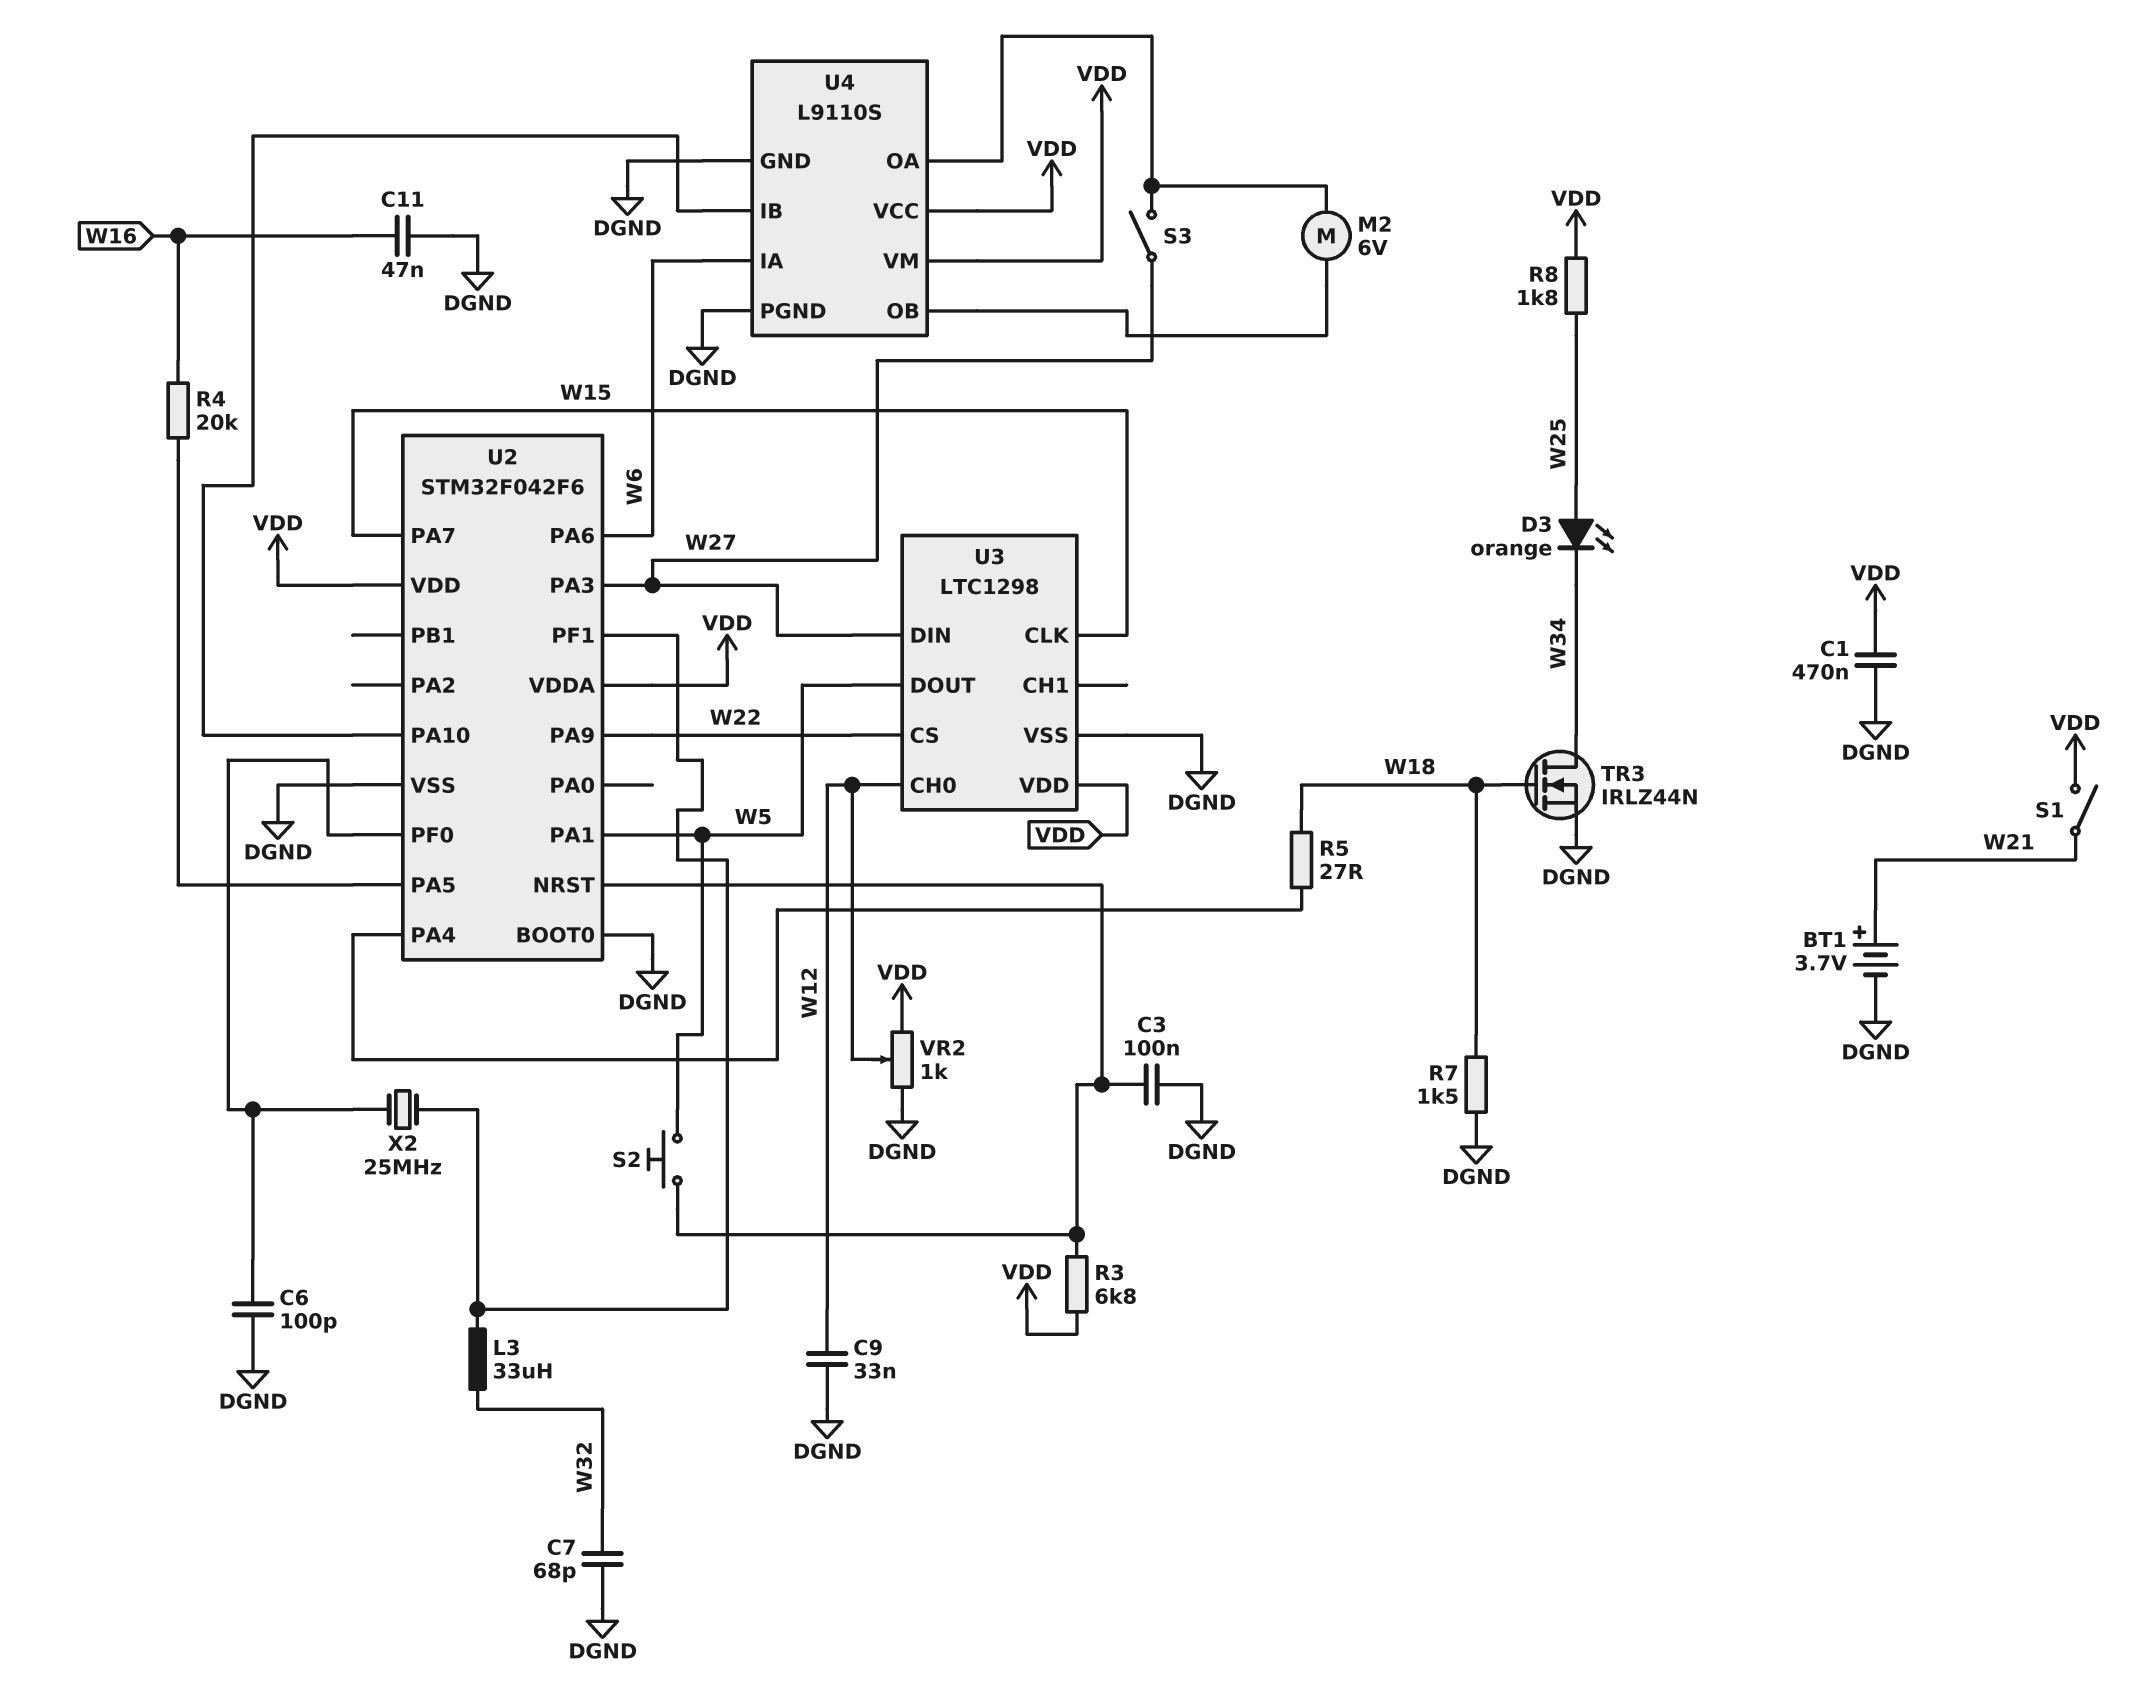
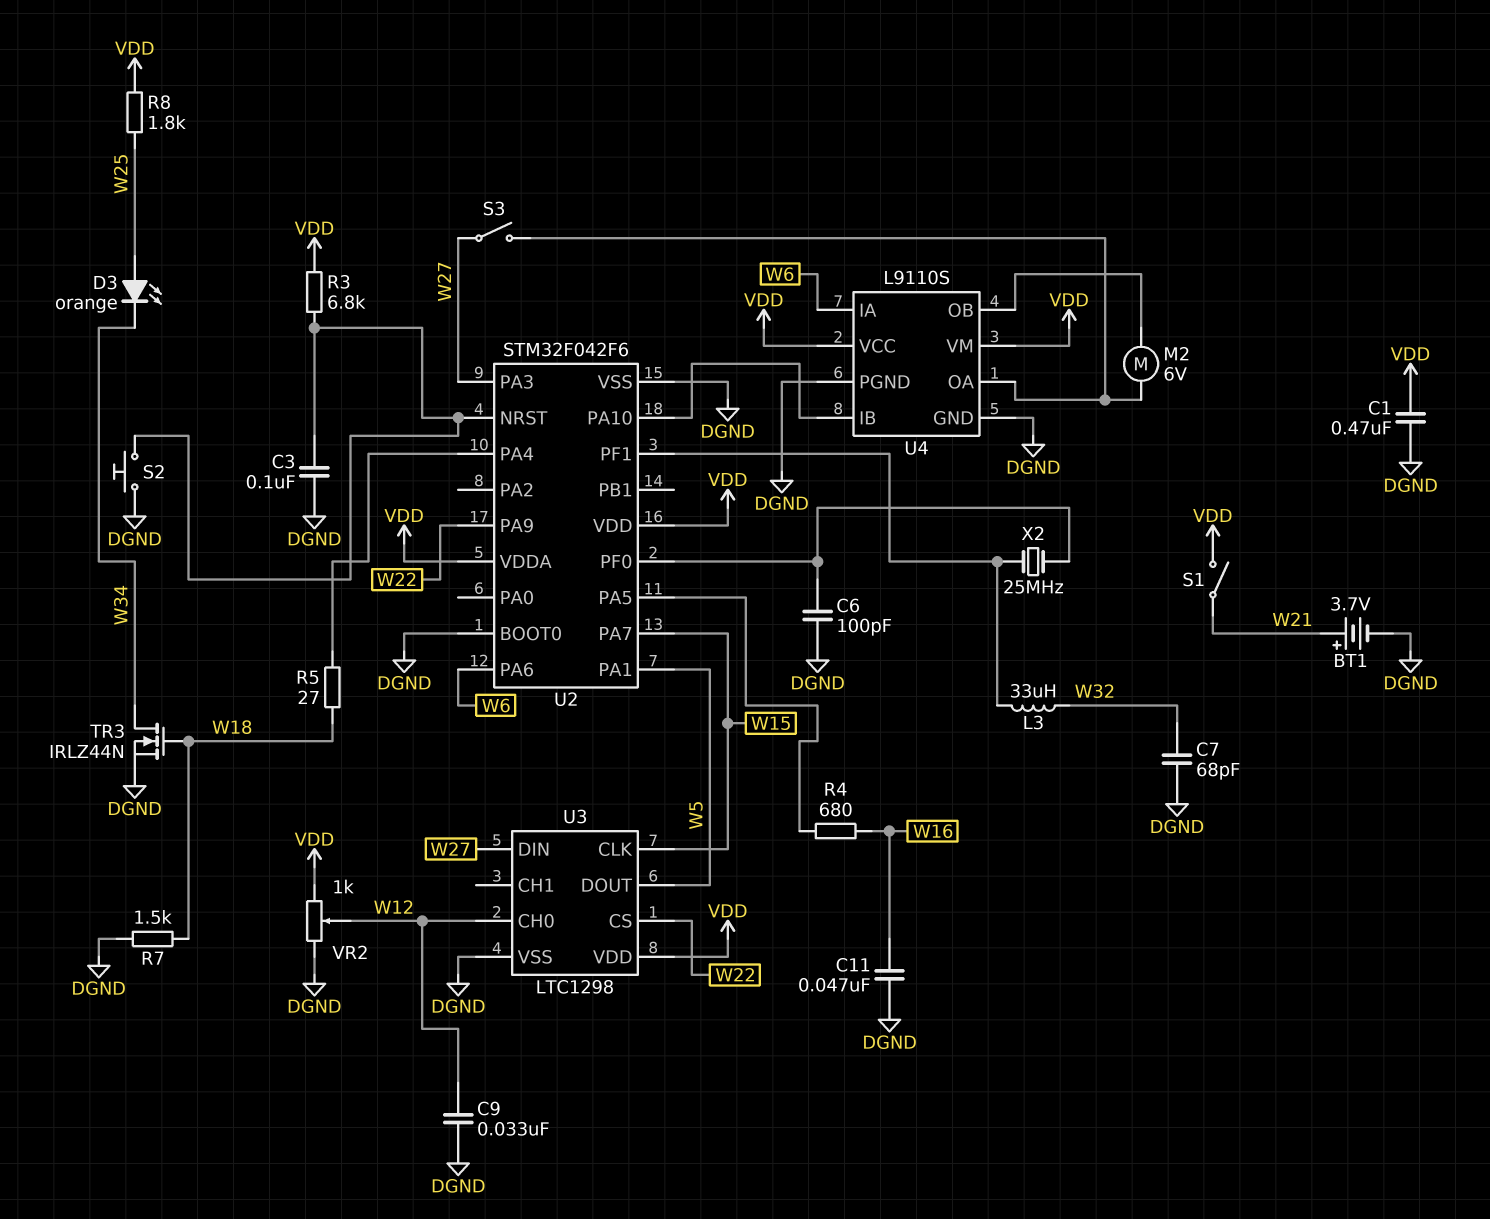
R4: 20k (U2/PA5, W16) -> 680 (U2/PA5, W16)
S2: button (U2/NRST, W5) -> button (DGND, U2/NRST)

